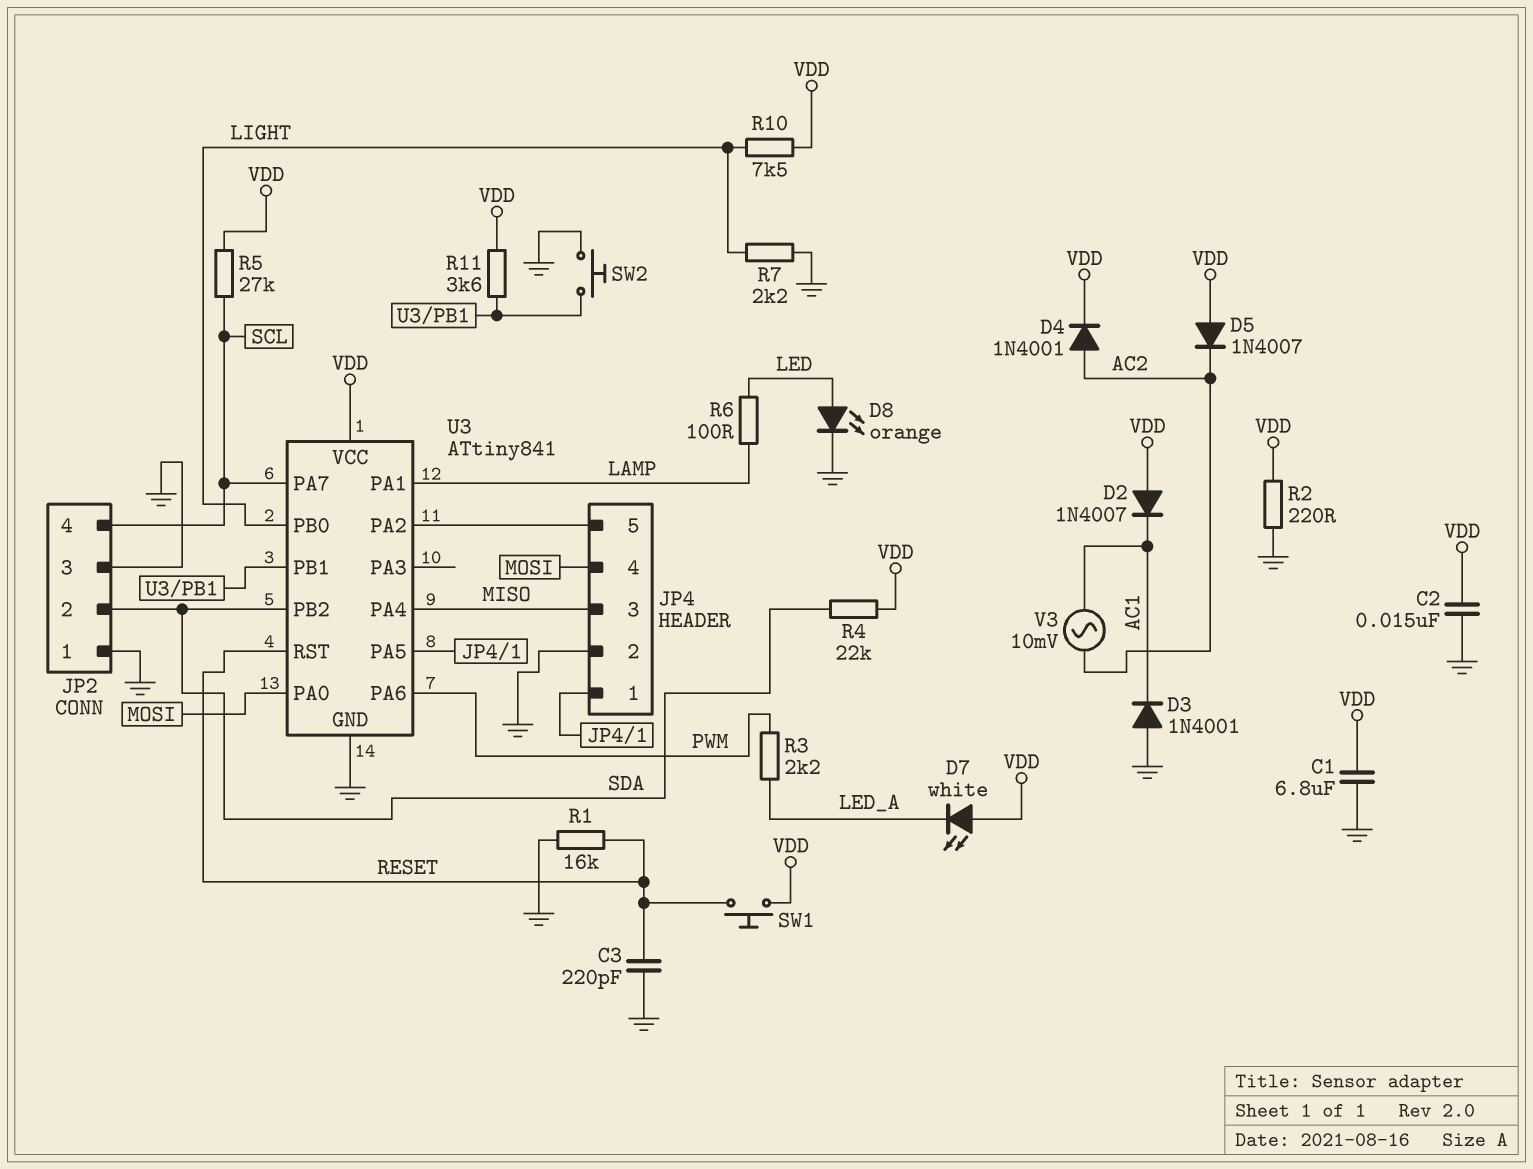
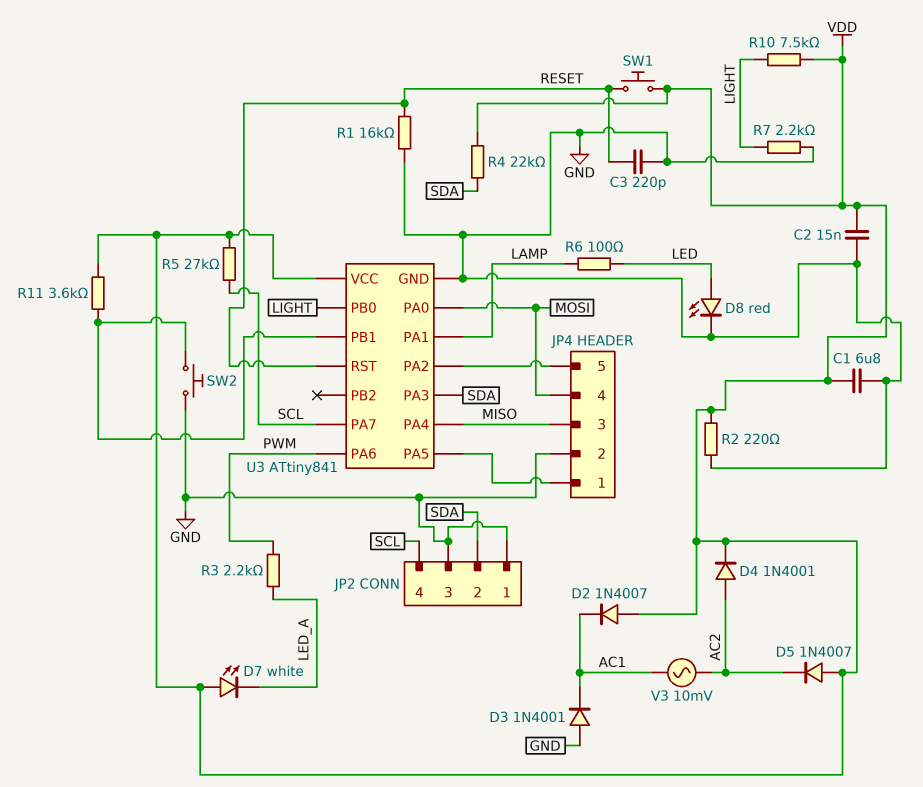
D8: LED orange (A LED, K GND) -> LED red (A LED, K GND)
U3 pin PA3: none -> SDA
U3 pin PB2: SDA -> none

